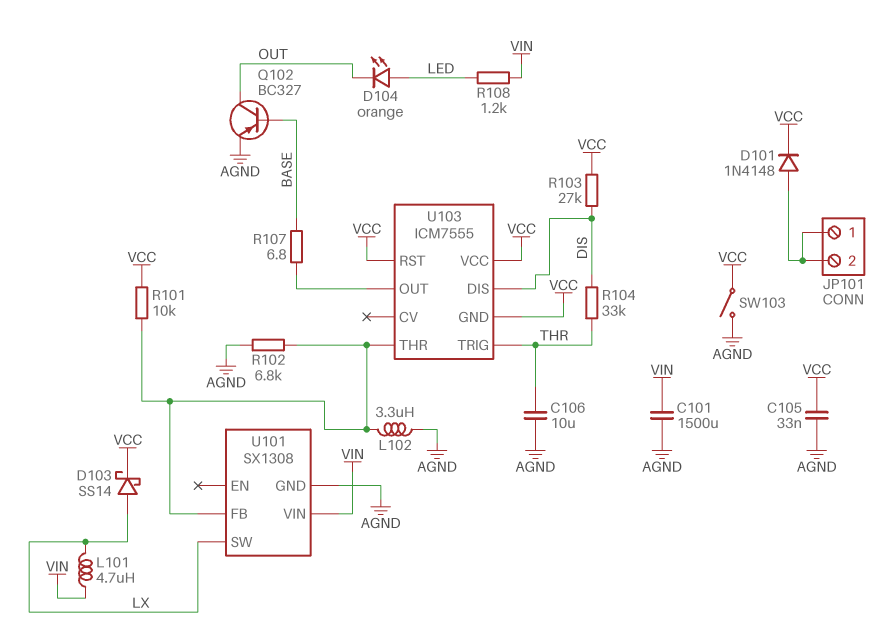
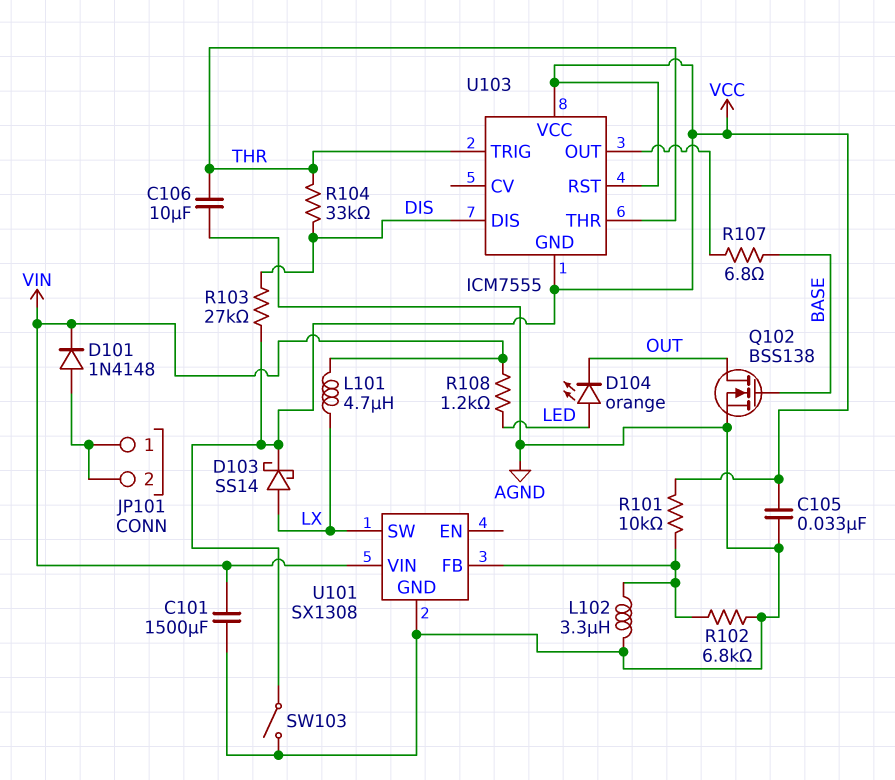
D101: diode 1N4148 (A JP101/1, K VCC) -> diode 1N4148 (A JP101/1, K VIN)
Q102: PNP BC327 (B BASE, C OUT, E AGND) -> NMOS BSS138 (G BASE, D OUT, S AGND)
U103 pin THR: U101/FB -> THR

